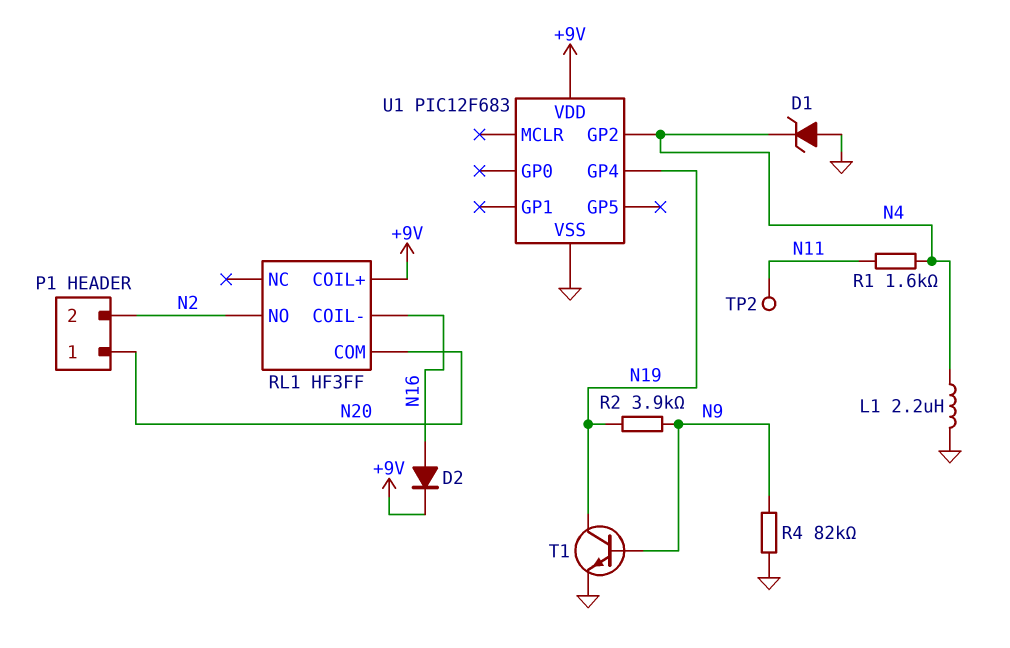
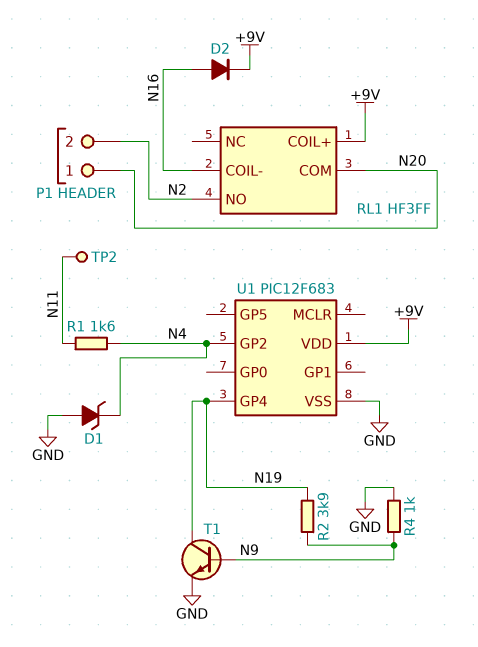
L1: 2.2uH (GND, N4) -> none
R4: 82k (GND, N9) -> 1k (GND, N9)

